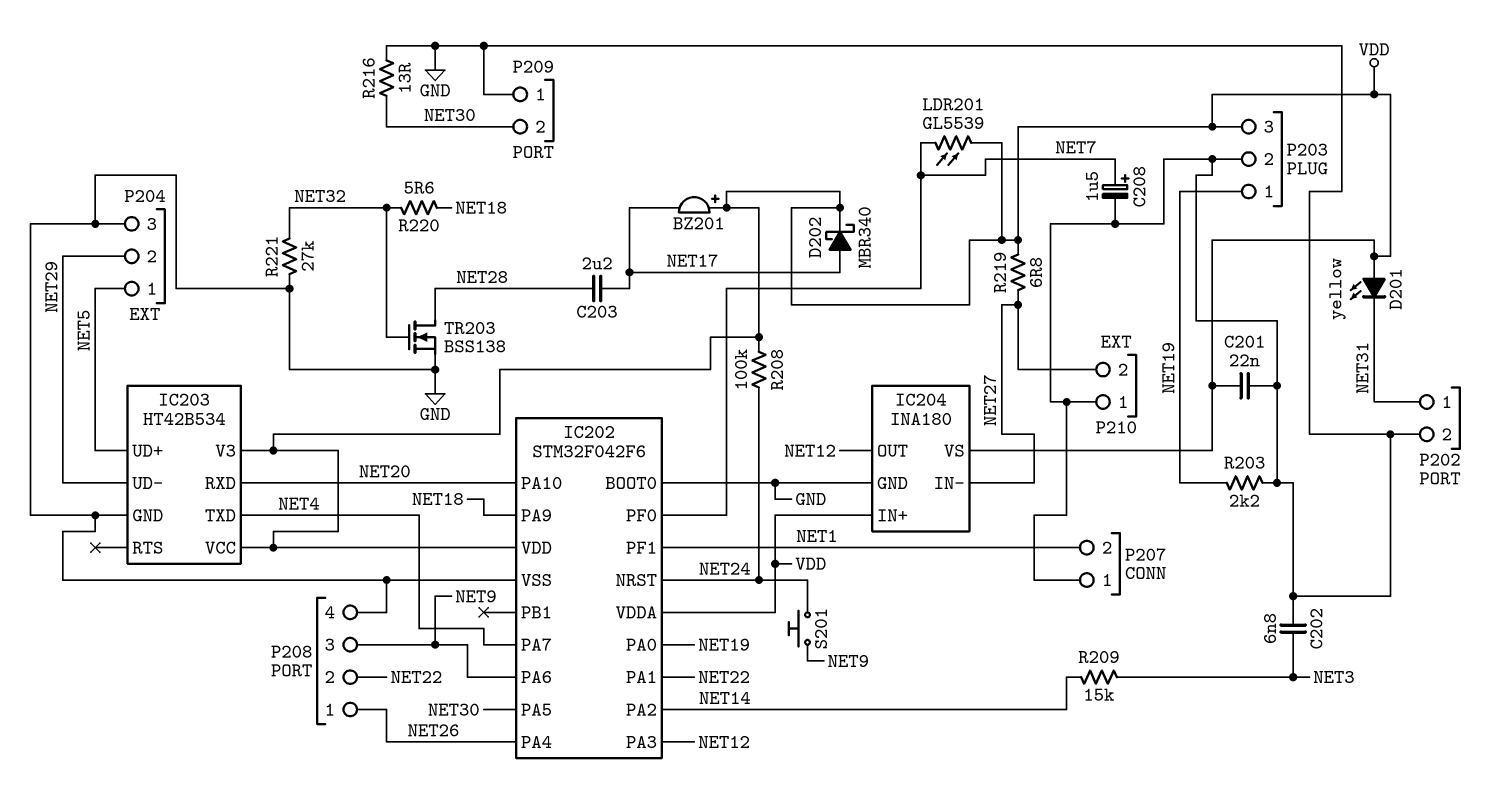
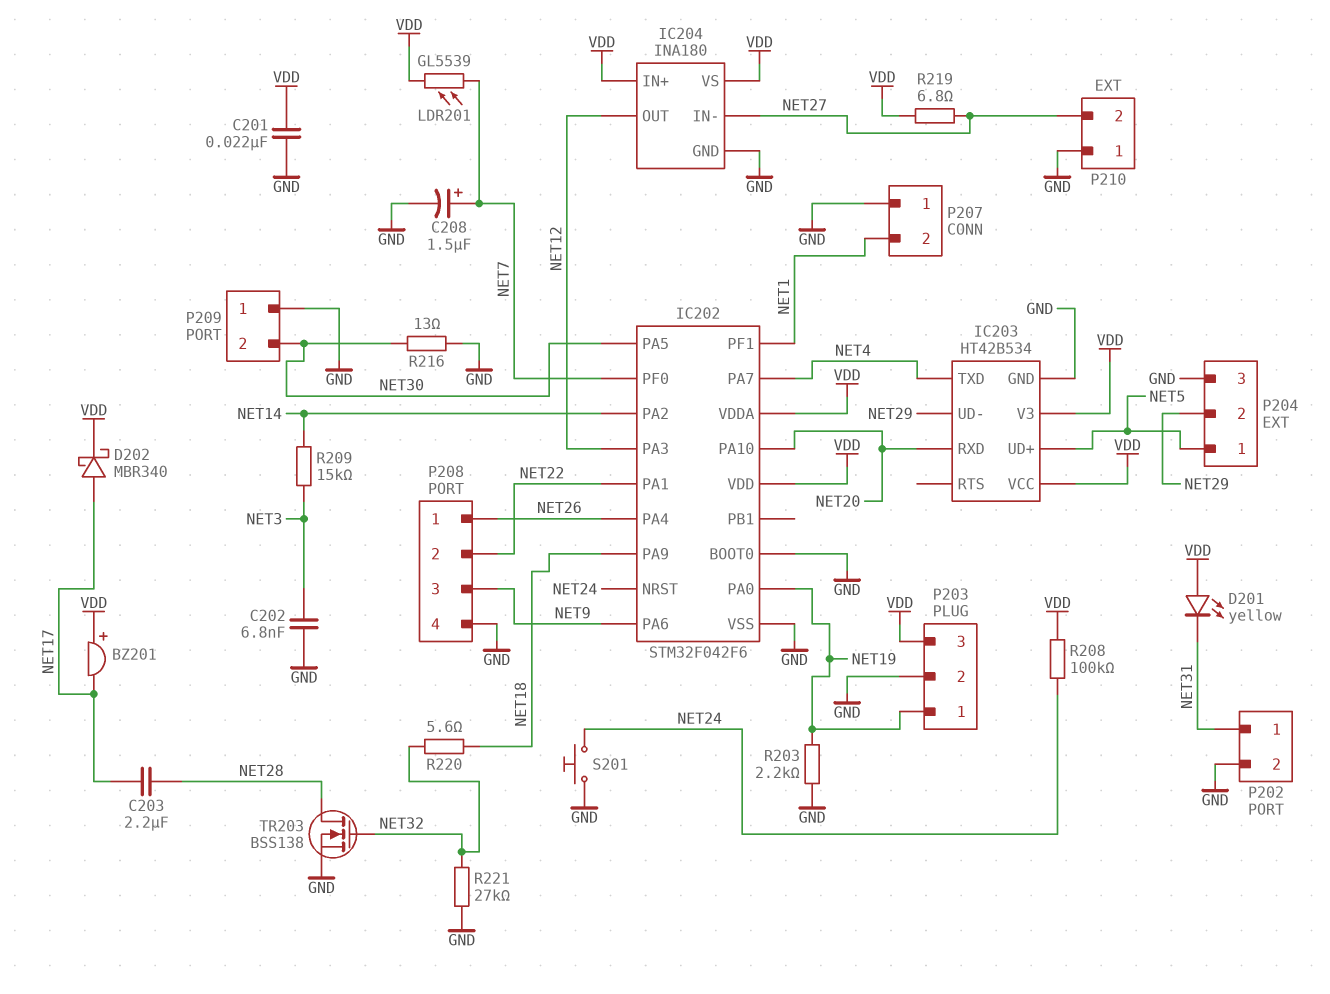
S201: button (NET9, NET24) -> button (GND, NET24)

